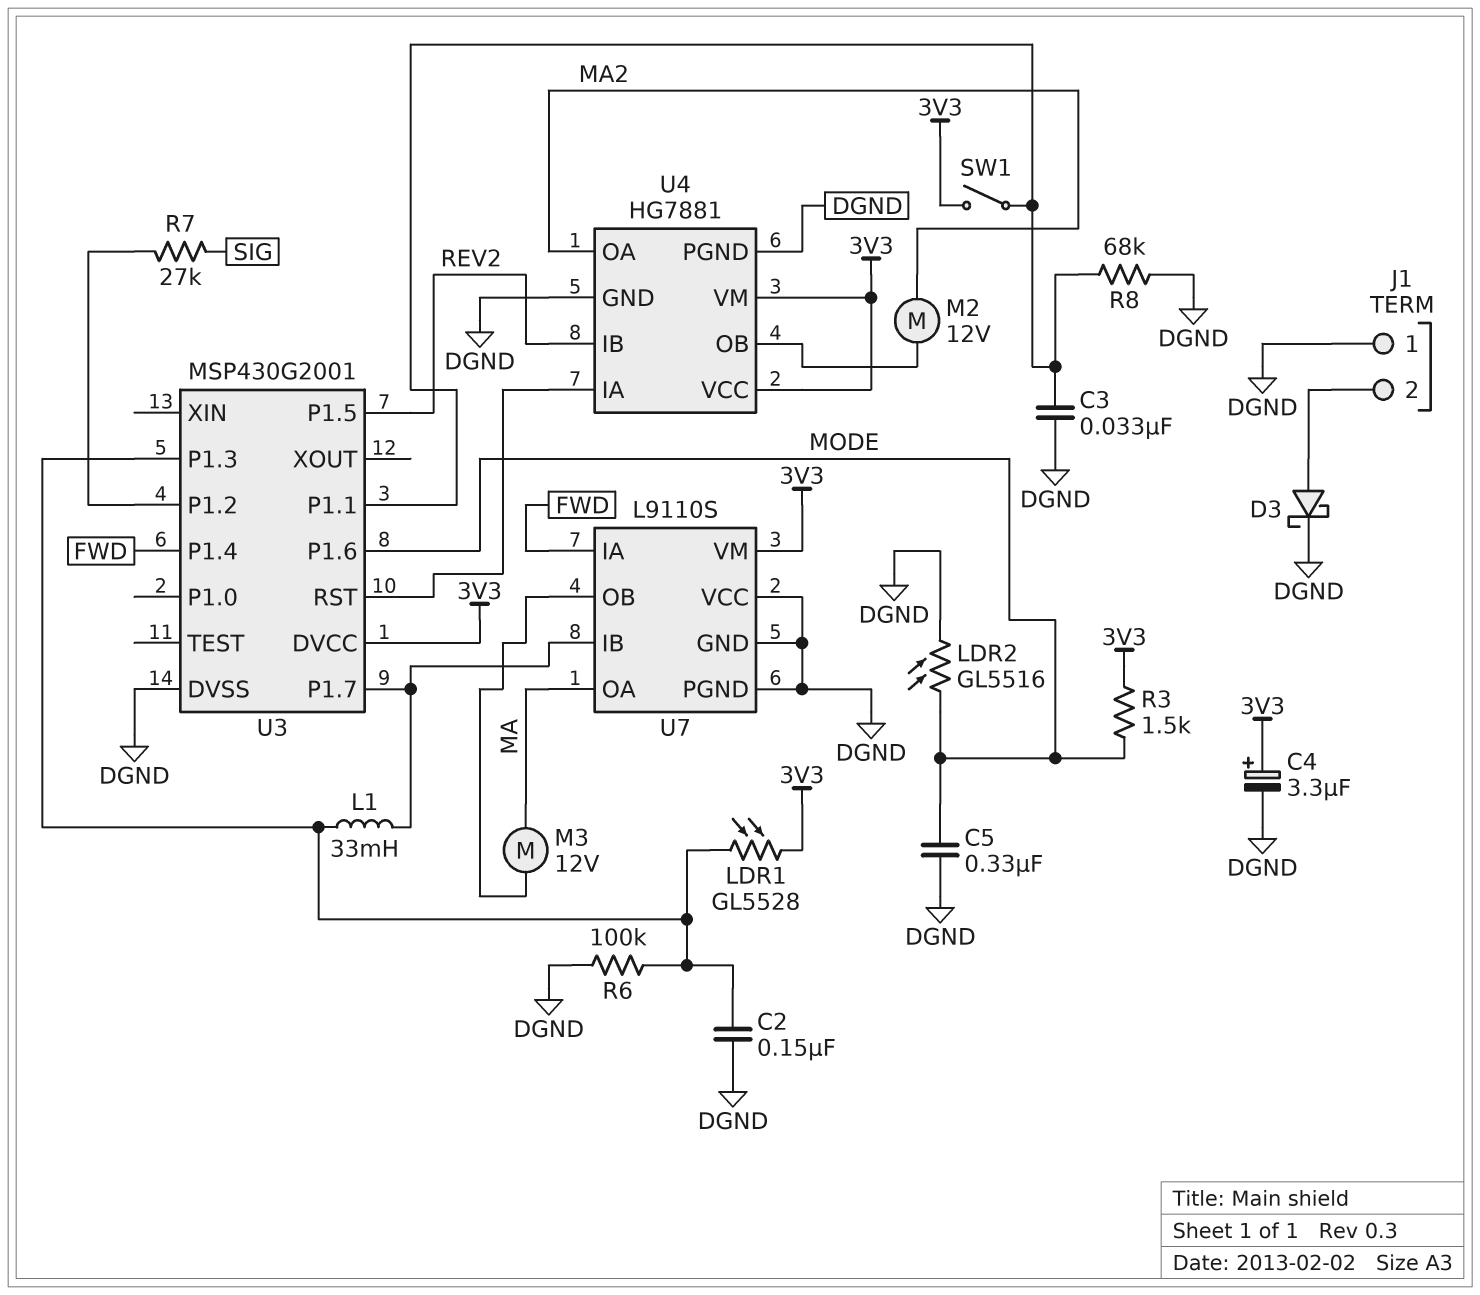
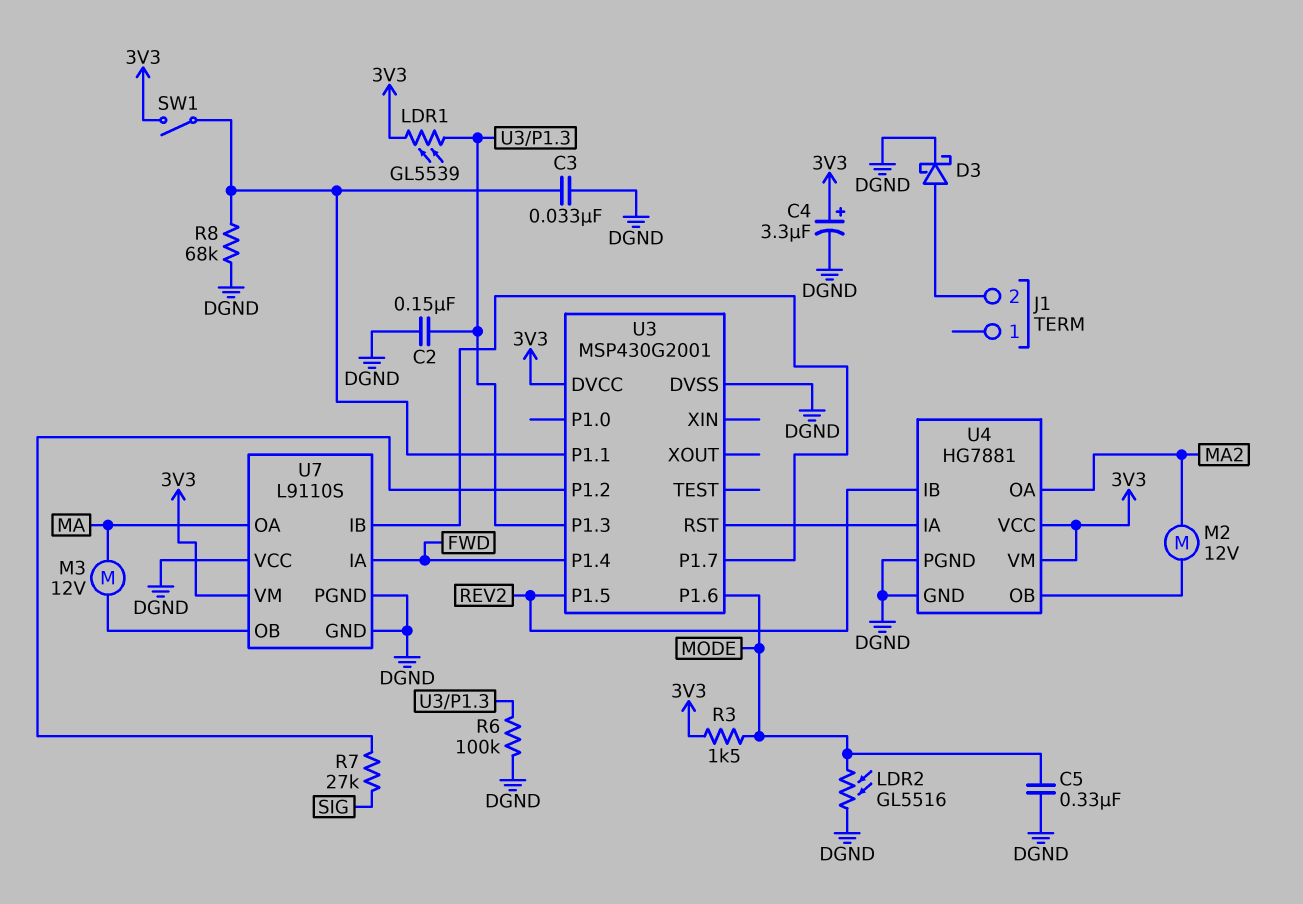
J1 pin 1: DGND -> none
L1: 33mH (U3/P1.3, U3/P1.7) -> none
LDR1: GL5528 (3V3, U3/P1.3) -> GL5539 (3V3, U3/P1.3)

